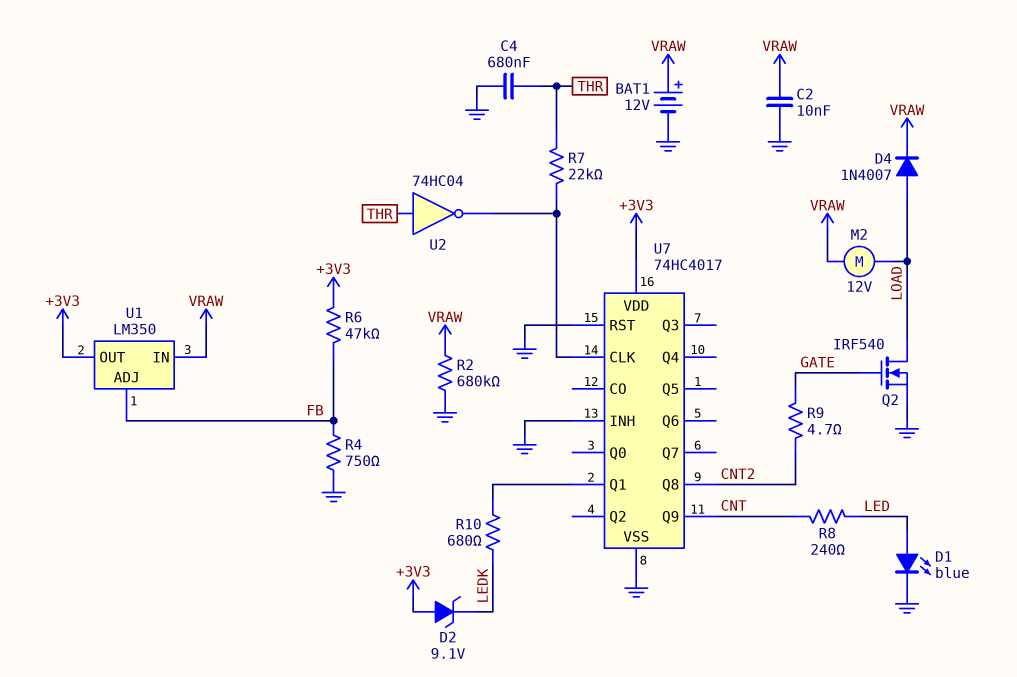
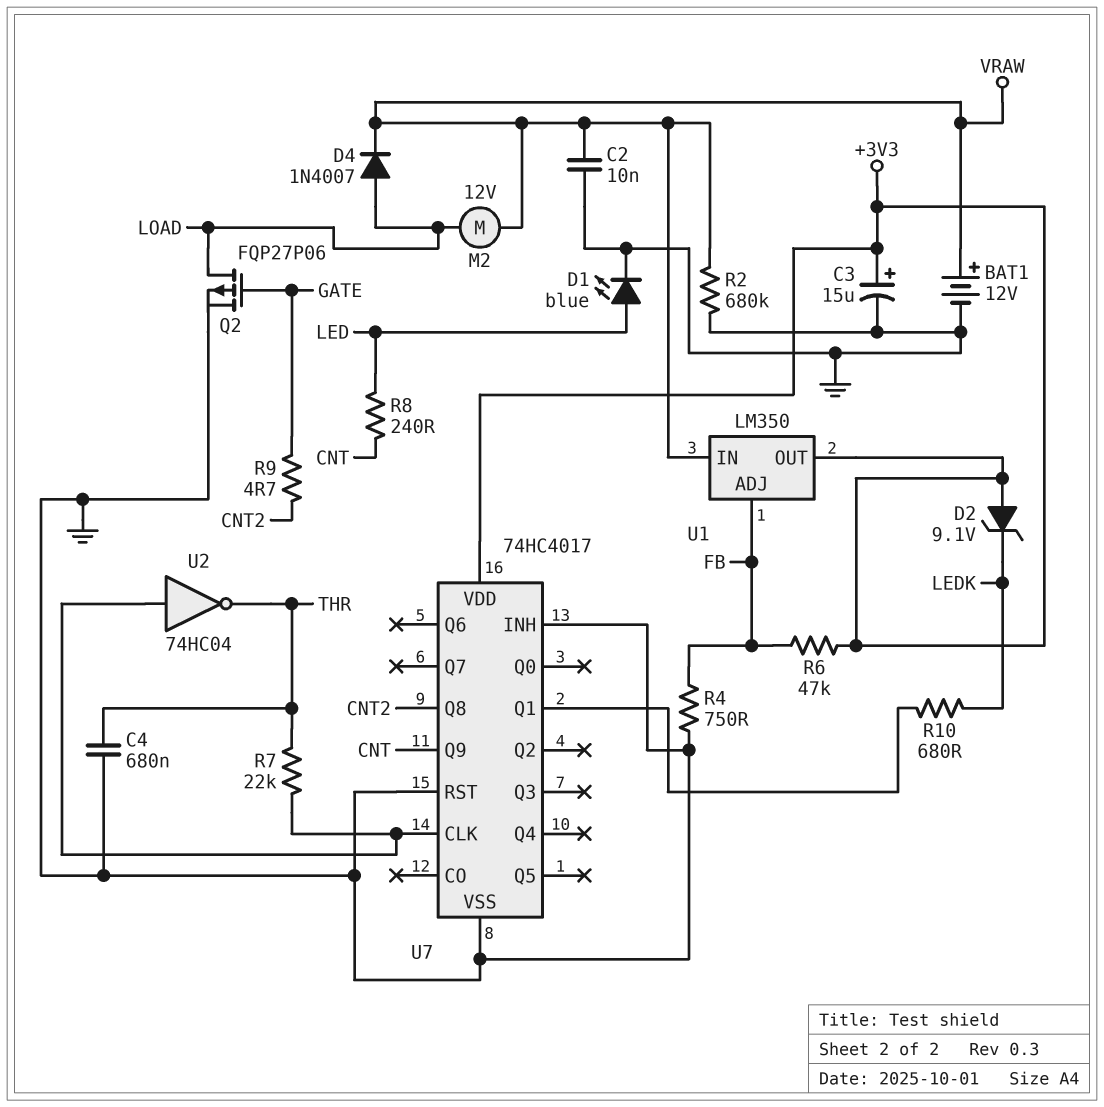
C3: none -> 15uF (plus +3V3, minus GND)
Q2: NMOS IRF540 (G GATE, D LOAD, S GND) -> PMOS FQP27P06 (G GATE, D LOAD, S GND)
U2: NOT 74HC04 (in THR, out U7/CLK) -> NOT 74HC04 (in U7/CLK, out THR)

